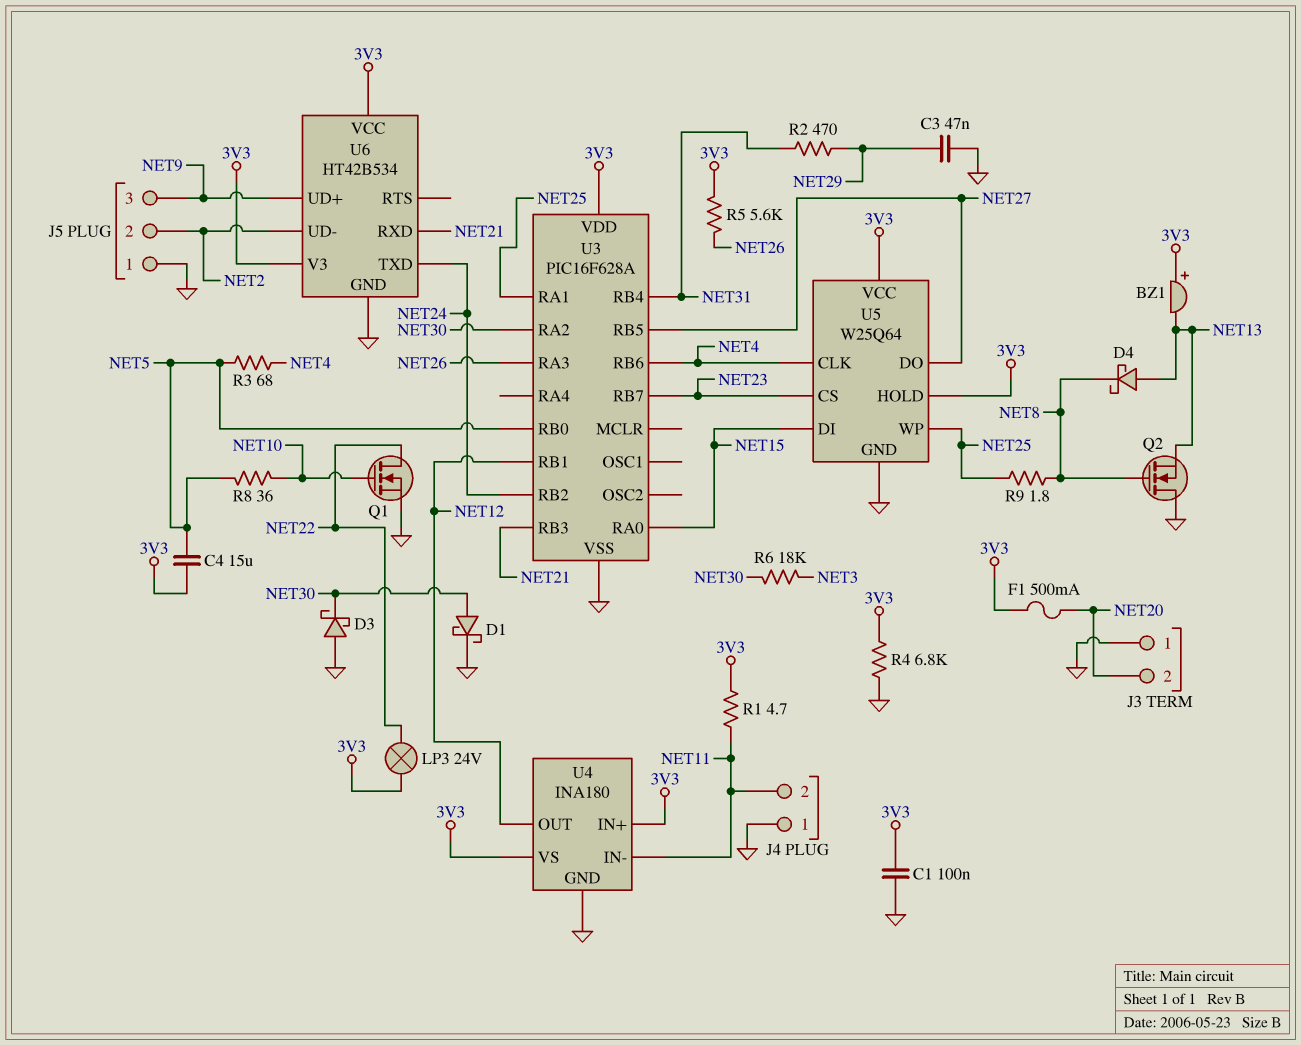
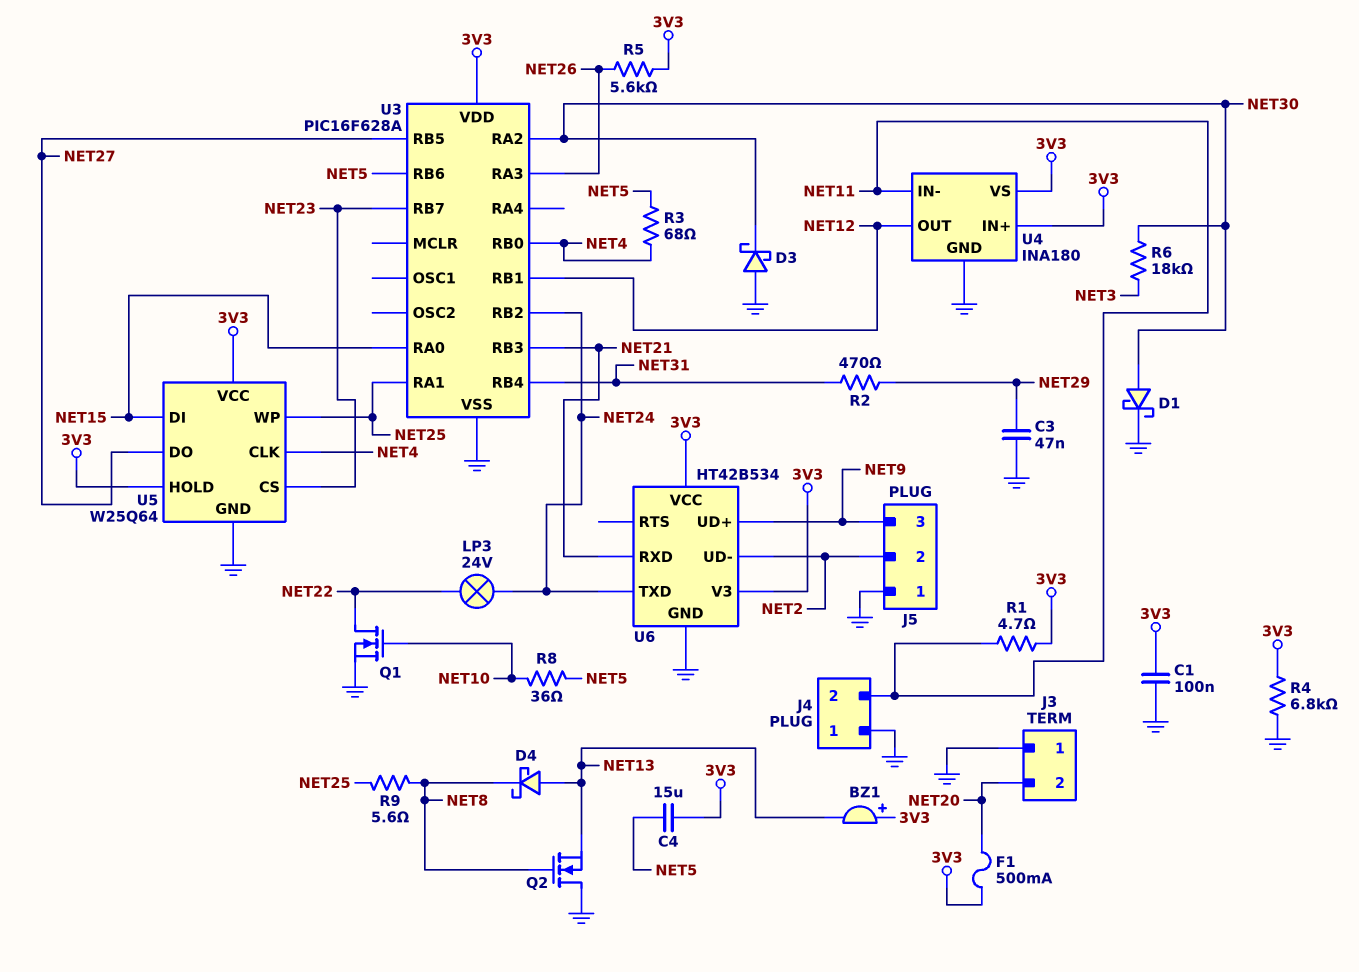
LP3: lamp 24V (3V3, NET22) -> lamp 24V (NET22, NET24)
R9: 1.8 (NET8, NET25) -> 5.6 (NET8, NET25)
U3 pin RB0: NET5 -> NET4
U3 pin RB6: NET4 -> NET5

